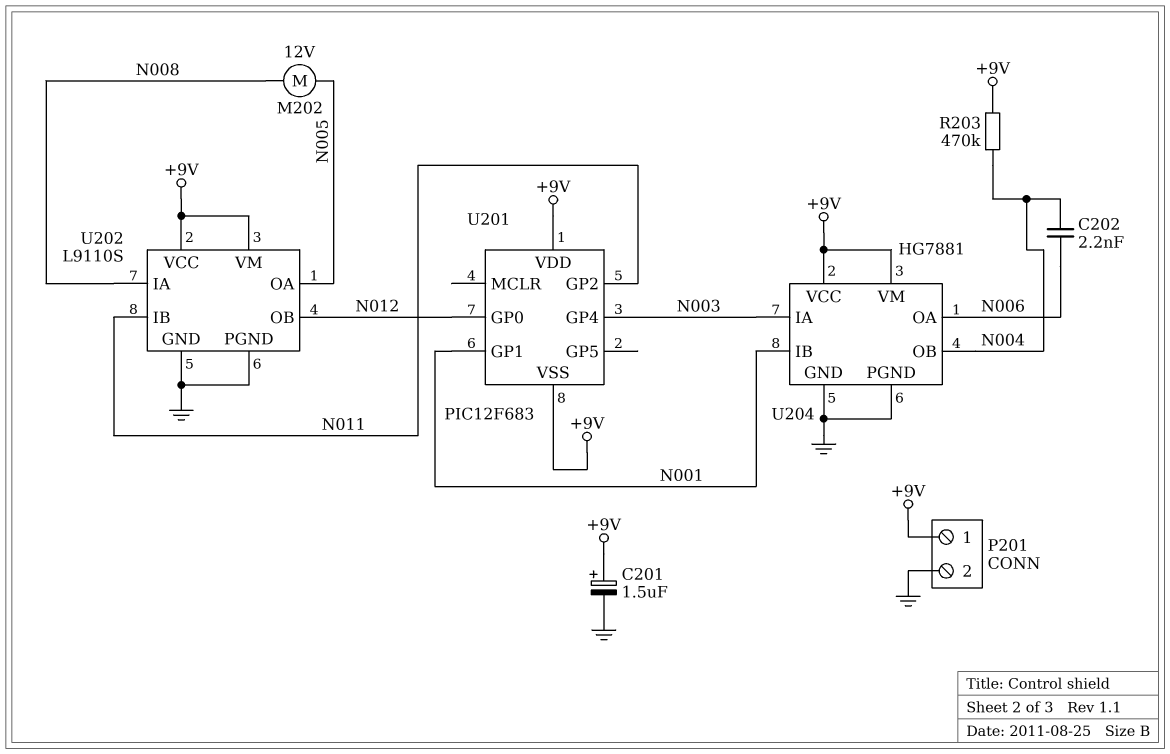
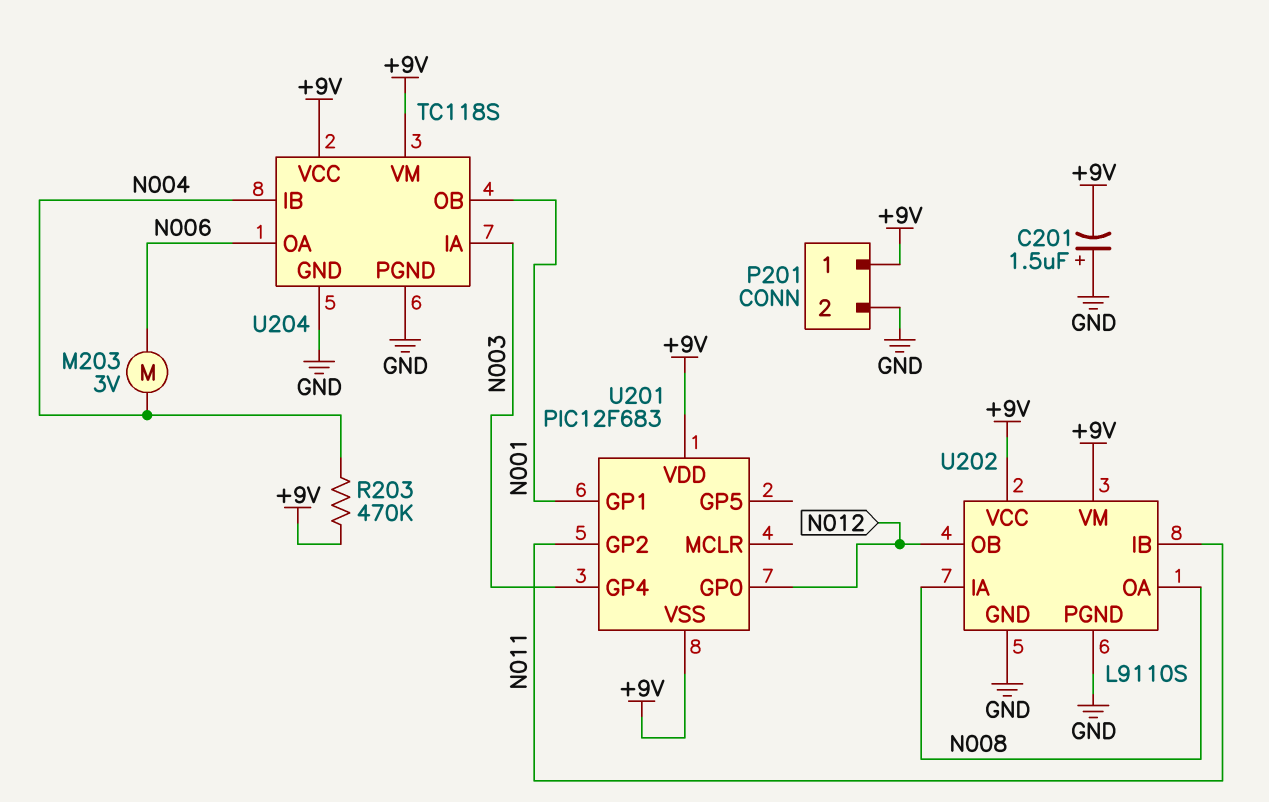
C201: 1.5uF (plus +9V, minus GND) -> 1.5uF (plus GND, minus +9V)
C202: 2.2nF (N004, N006) -> none
M202: motor 12V (N005, N008) -> none
M203: none -> motor 3V (N004, N006)
U202 pin OA: N005 -> N008
U204: HG7881 -> TC118S
U204 pin IB: N001 -> N004
U204 pin OB: N004 -> N001

